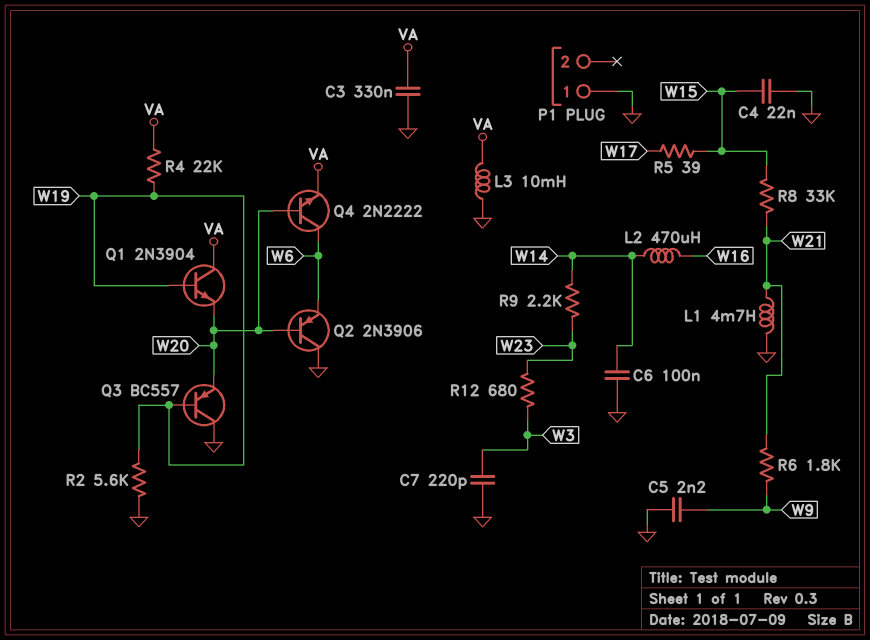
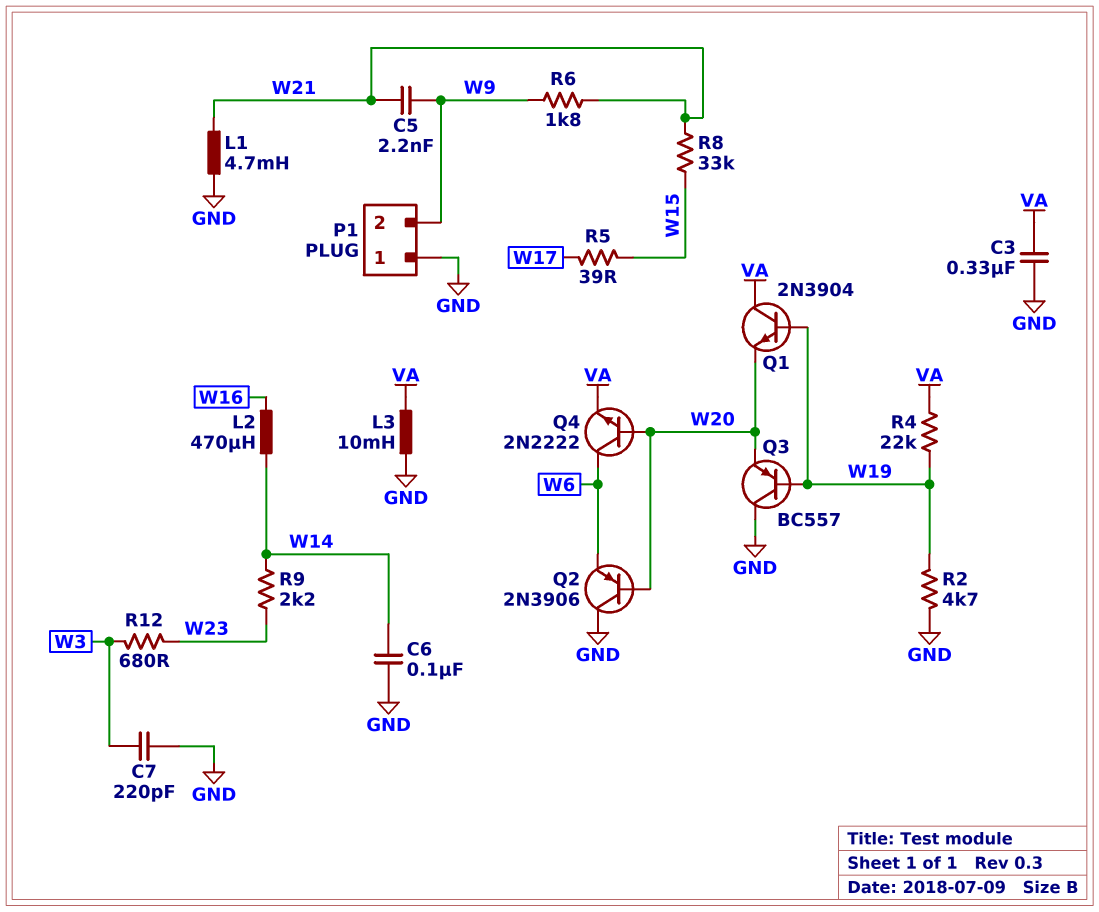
C4: 22nF (GND, W15) -> none
C5: 2.2nF (GND, W9) -> 2.2nF (W9, W21)
P1 pin 2: none -> W9
R2: 5.6k (GND, W19) -> 4.7k (GND, W19)

